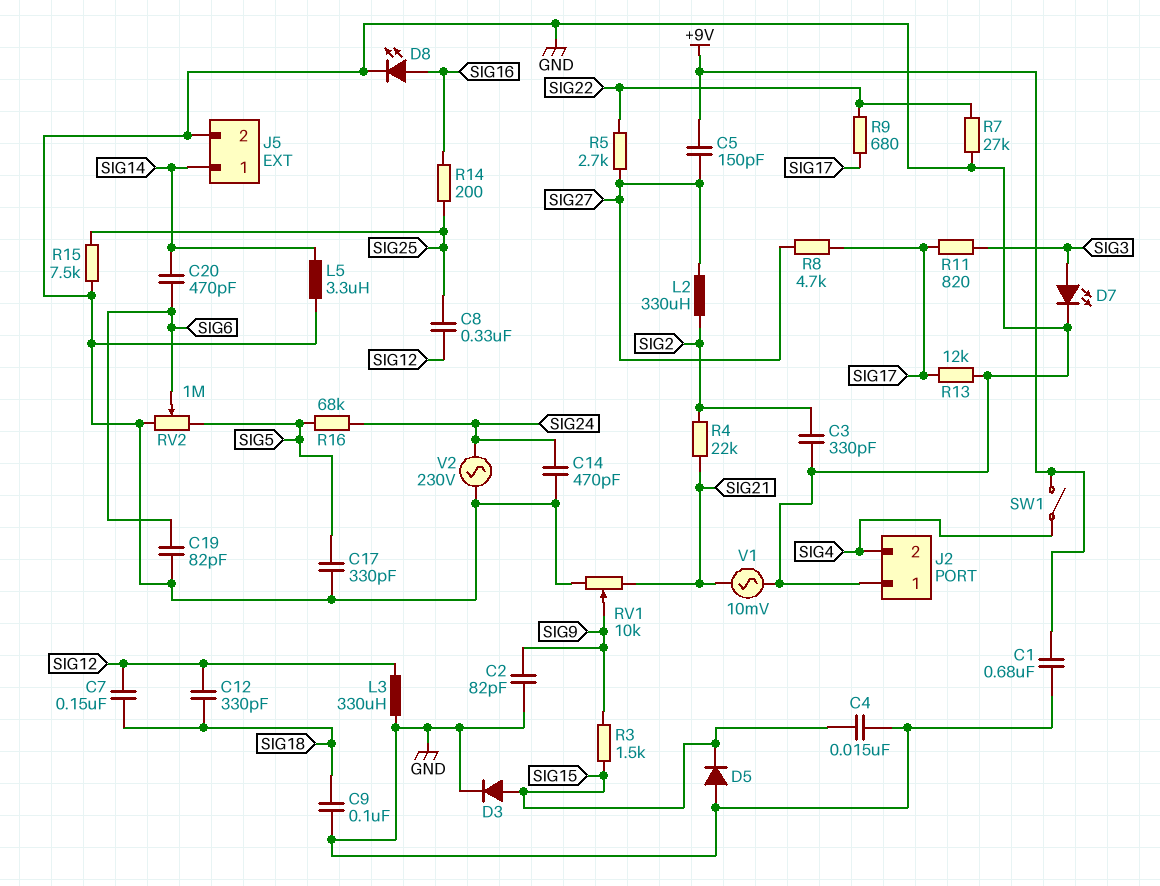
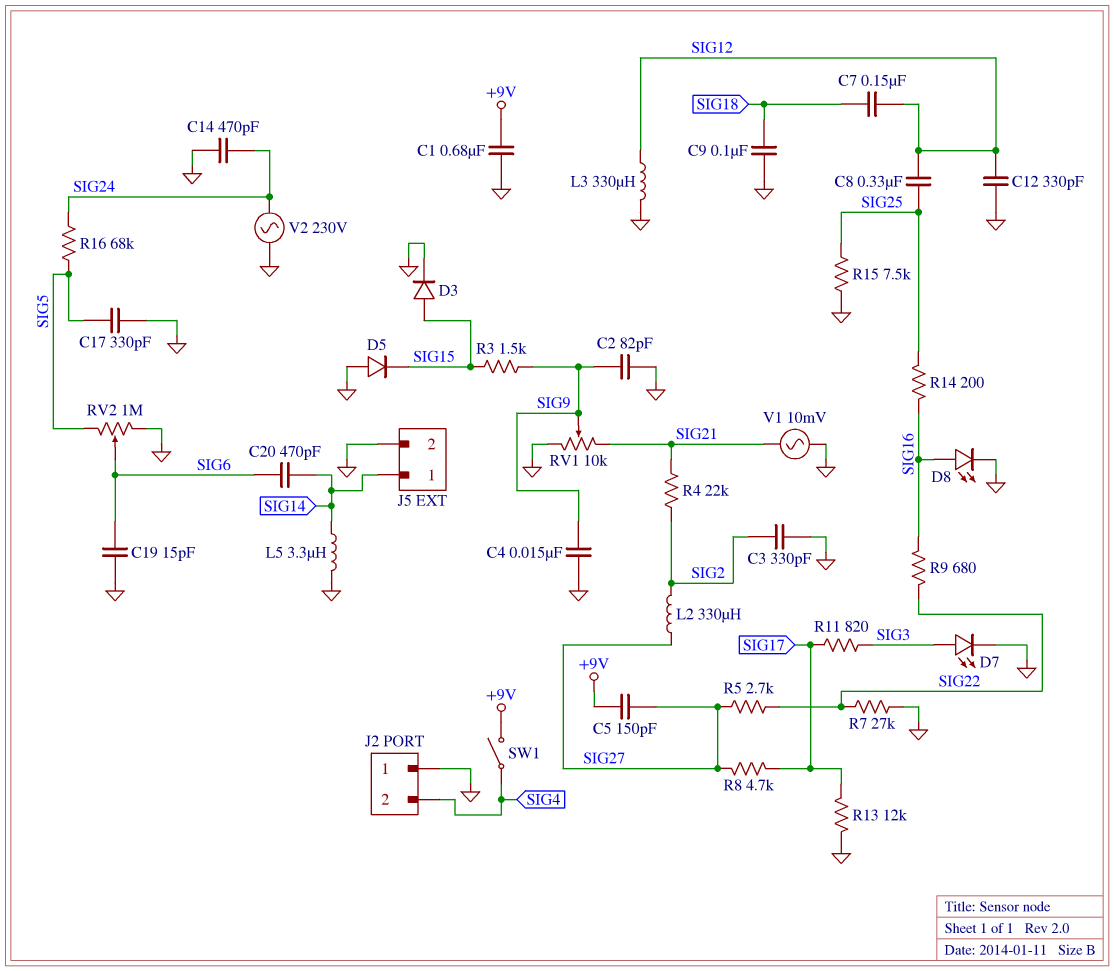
C4: 15nF (GND, SIG15) -> 15nF (GND, SIG9)
C12: 330pF (SIG12, SIG18) -> 330pF (GND, SIG12)
C19: 82pF (GND, SIG6) -> 15pF (GND, SIG6)
R9: 680 (SIG17, SIG22) -> 680 (SIG16, SIG22)

